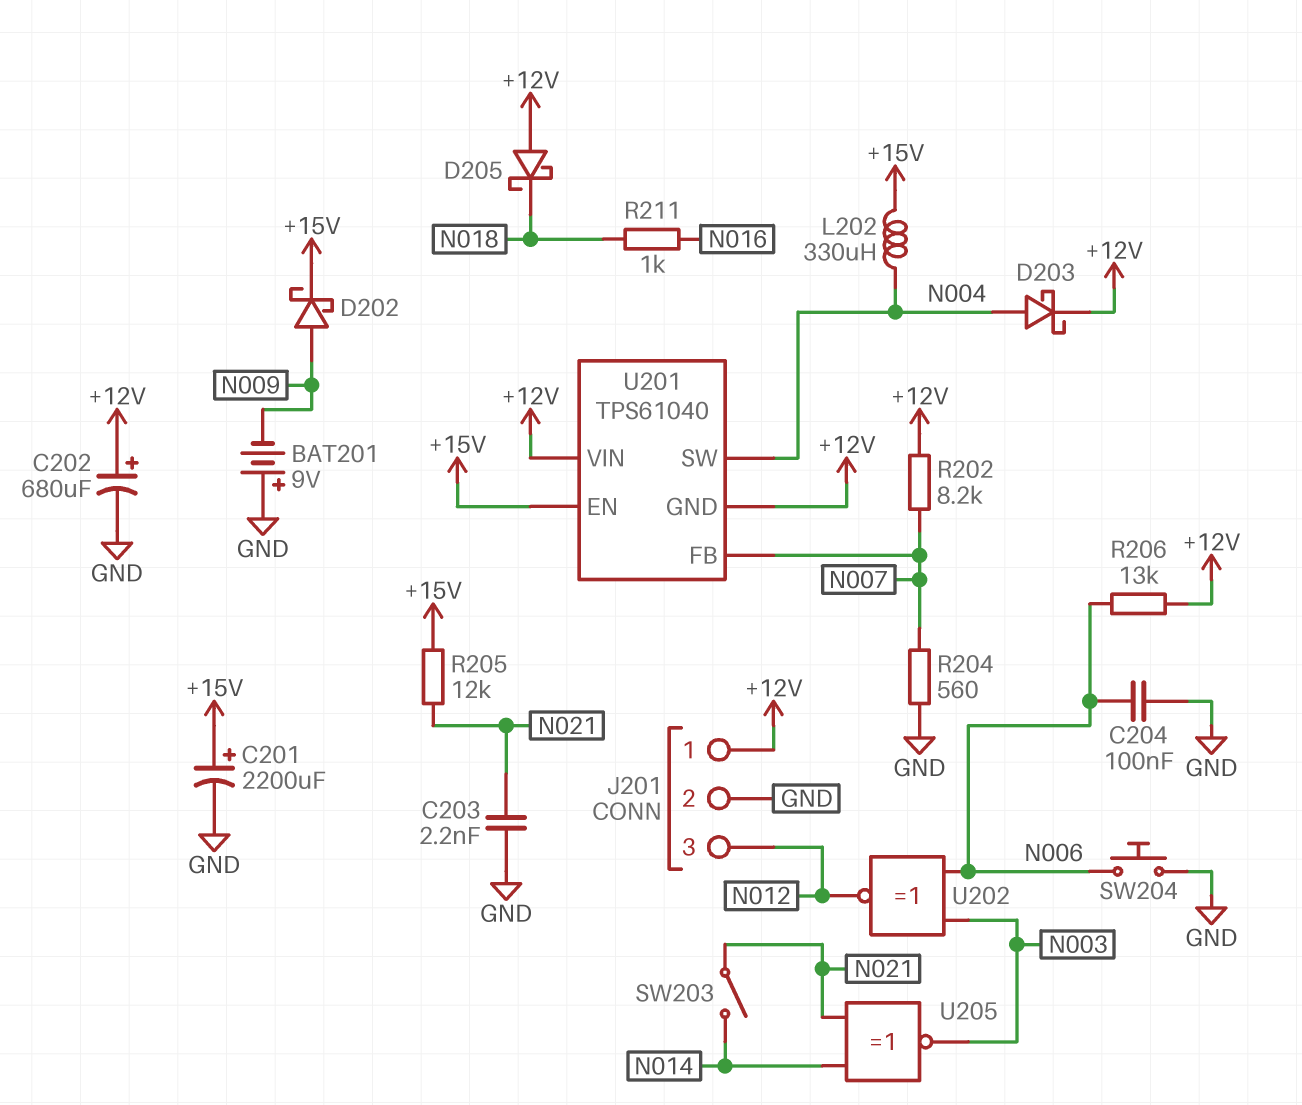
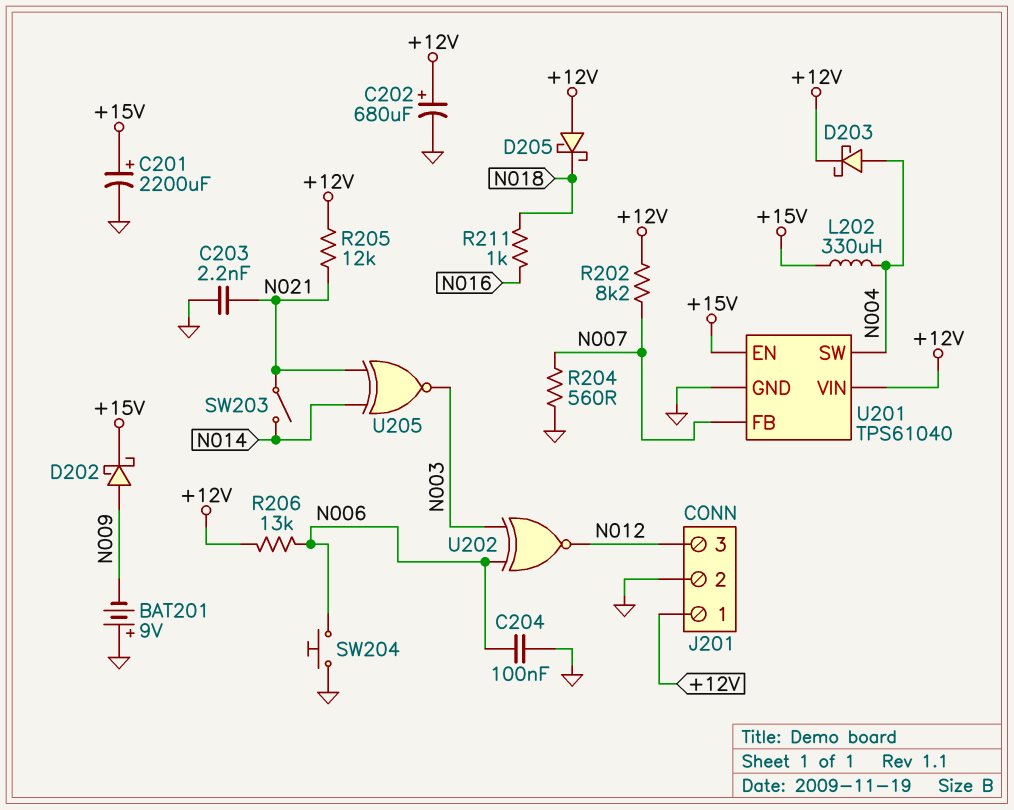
R205: 12k (+15V, N021) -> 12k (+12V, N021)
U201 pin GND: +12V -> GND

